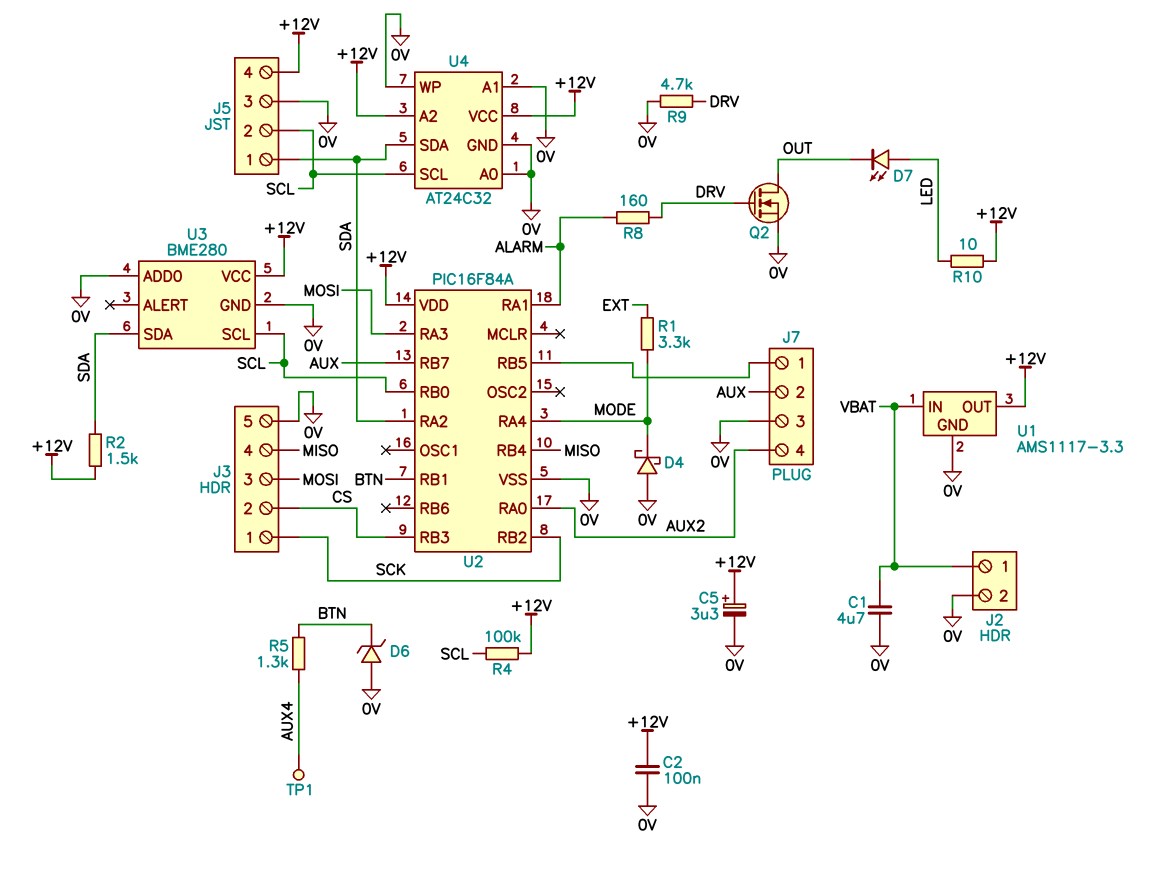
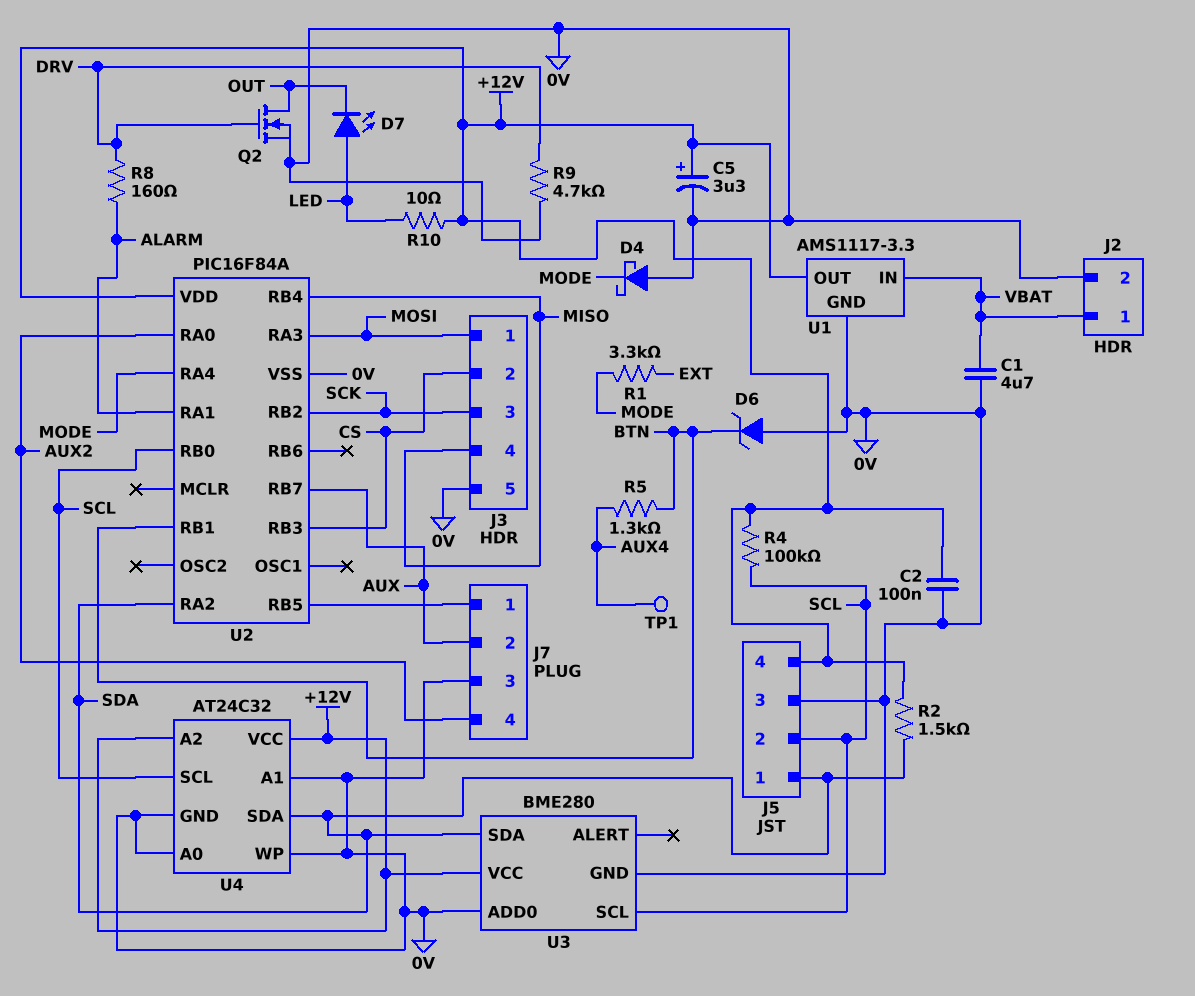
J3 pin 1: SCK -> MOSI
J3 pin 3: MOSI -> SCK

